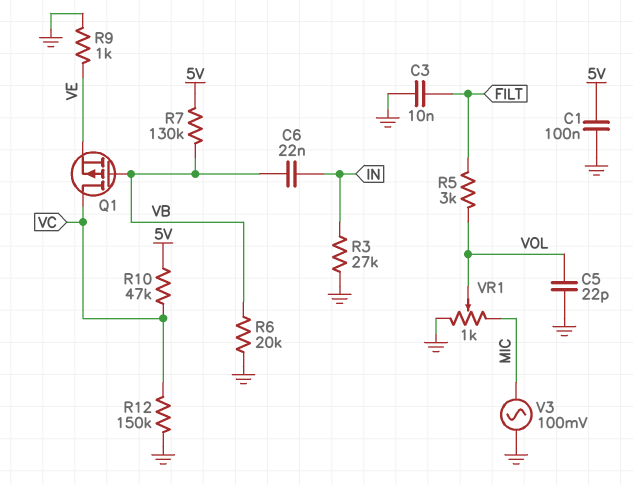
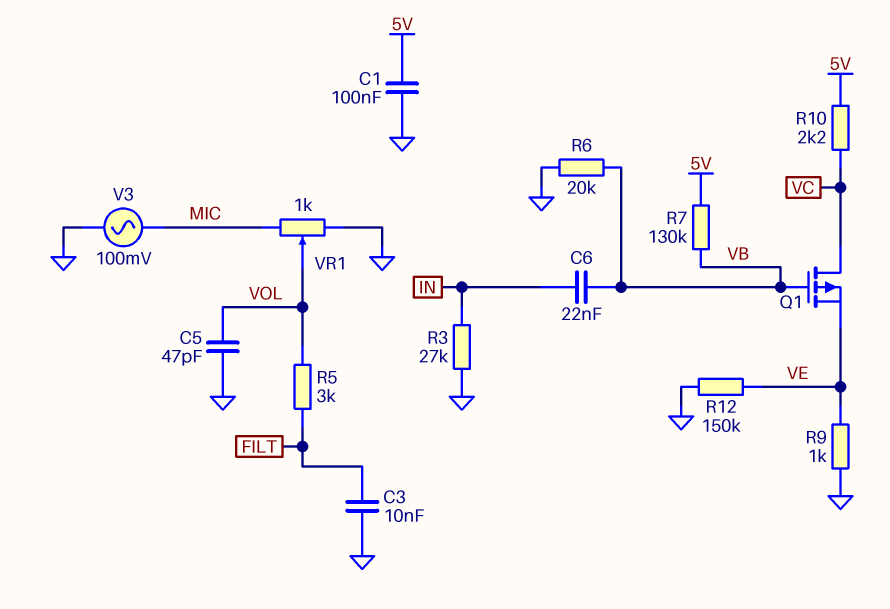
C5: 22pF (GND, VOL) -> 47pF (GND, VOL)
R10: 47k (5V, VC) -> 2.2k (5V, VC)
R12: 150k (GND, VC) -> 150k (GND, VE)

